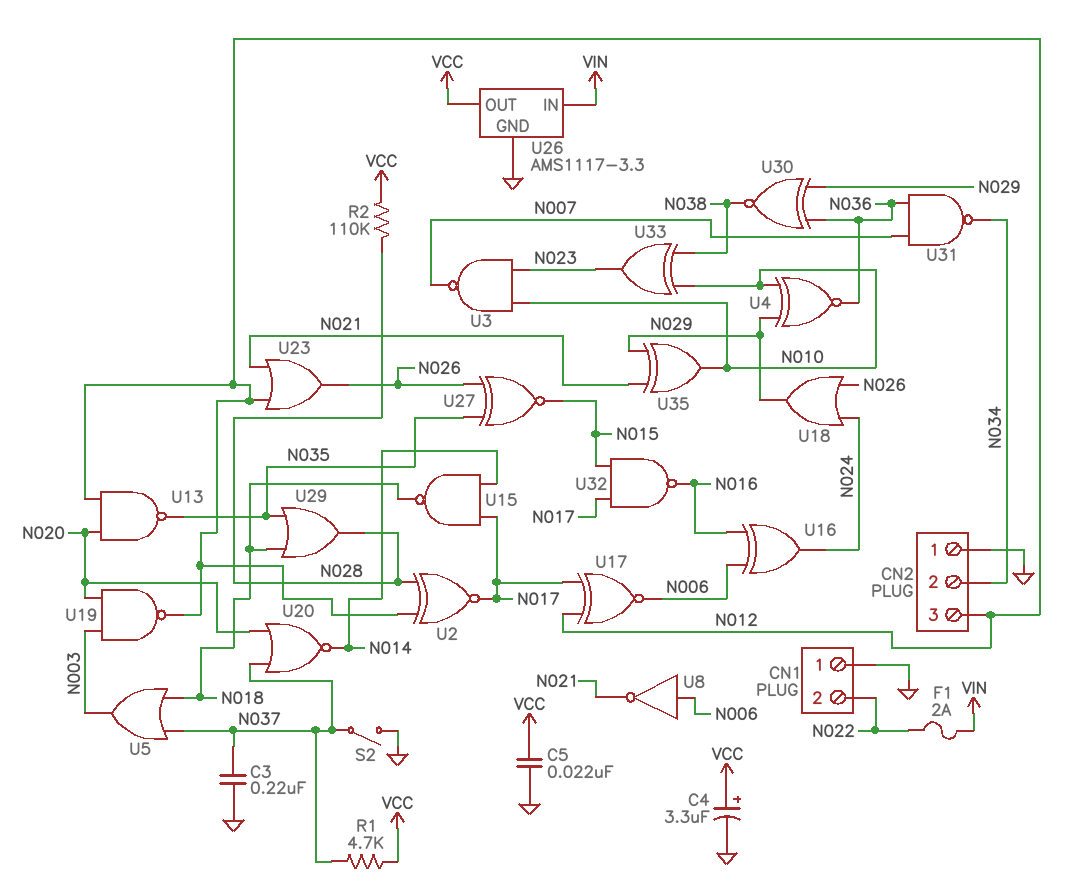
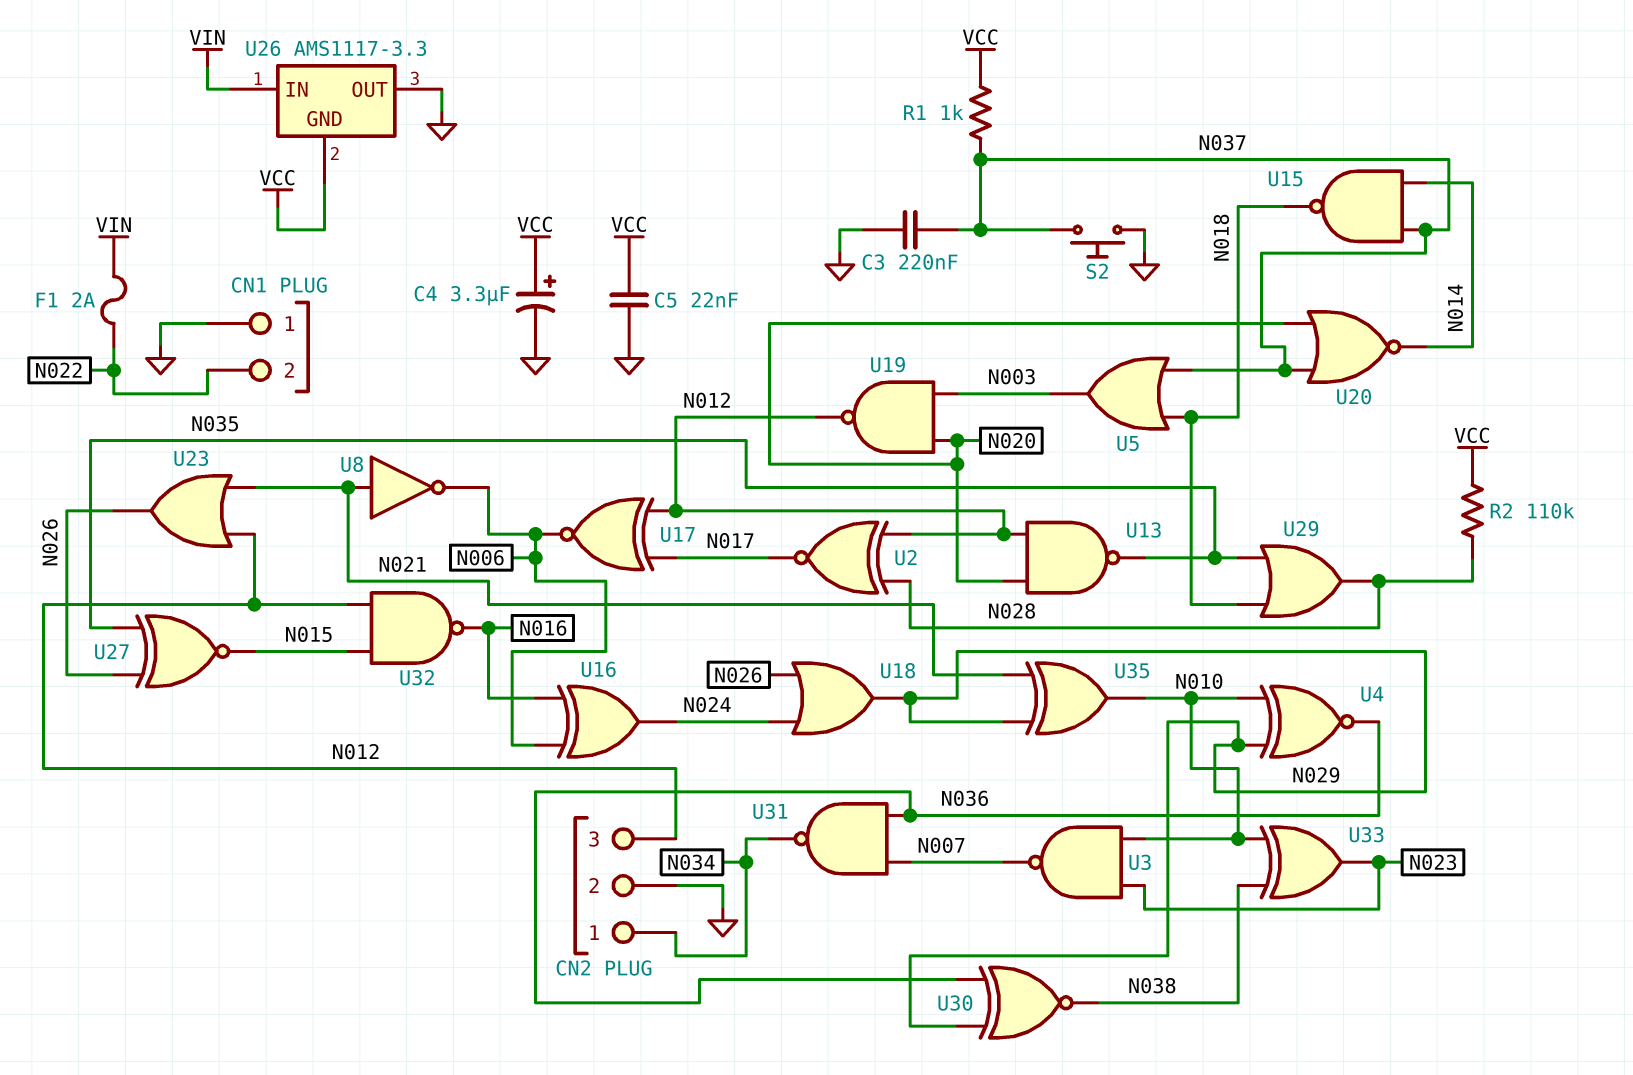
CN2 pin 1: GND -> N034
CN2 pin 2: N034 -> GND
R1: 4.7k (N037, VCC) -> 1k (N037, VCC)
S2: switch (GND, N037) -> button (GND, N037)
U8: NOT (in N006, out N021) -> NOT (in N021, out N006)
U15: NAND (in N014, in N017, out N018) -> NAND (in N014, in N037, out N018)
U26 pin GND: GND -> VCC
U26 pin OUT: VCC -> GND
U32: NAND (in N015, in N017, out N016) -> NAND (in N012, in N015, out N016)

